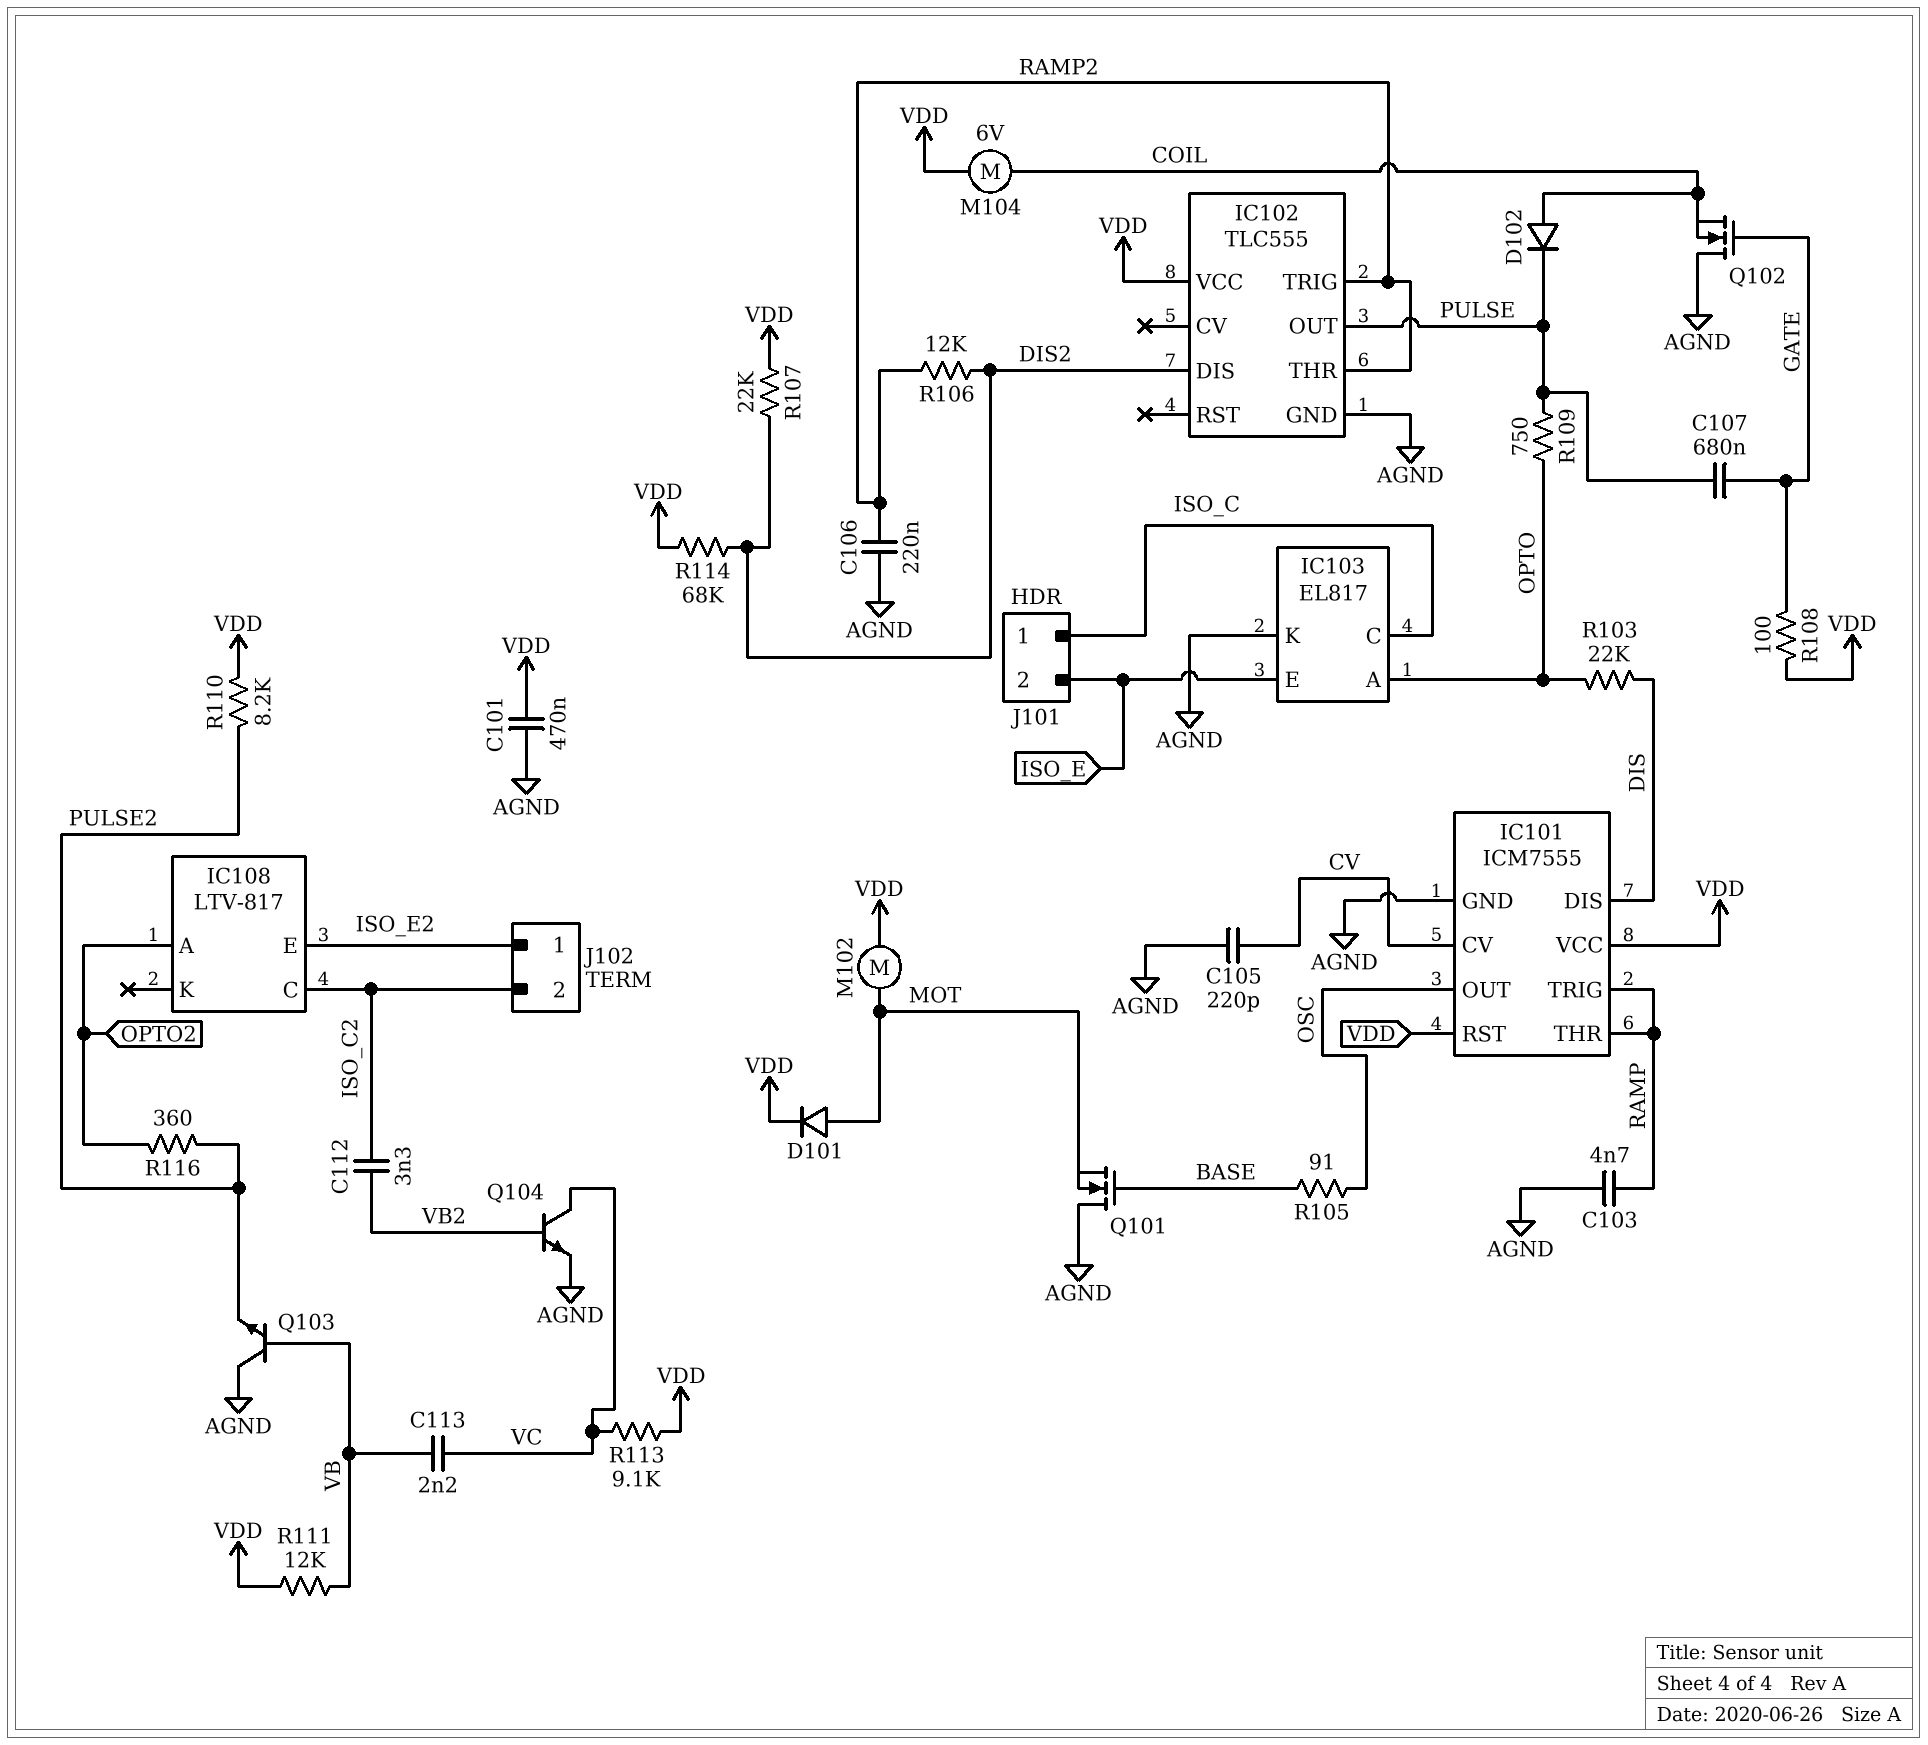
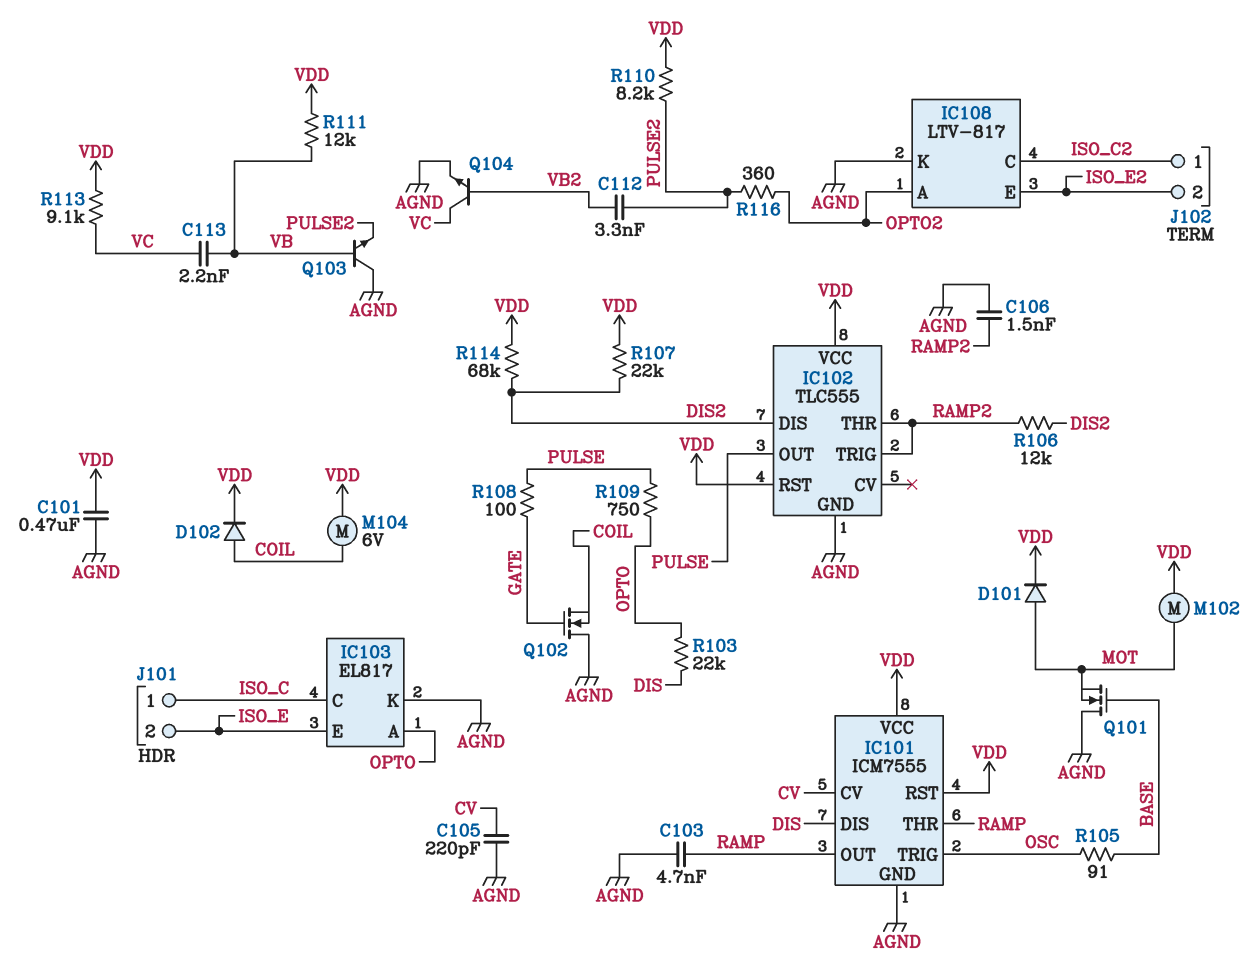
C106: 220nF (AGND, RAMP2) -> 1.5nF (AGND, RAMP2)
C107: 680nF (GATE, PULSE) -> none
C112: 3.3nF (ISO_C2, VB2) -> 3.3nF (PULSE2, VB2)
D102: diode (A COIL, K PULSE) -> diode (A COIL, K VDD)
IC101 pin OUT: OSC -> RAMP
IC101 pin TRIG: RAMP -> OSC
IC102 pin RST: none -> VDD
IC108 pin K: none -> AGND
J102 pin 1: ISO_E2 -> ISO_C2
J102 pin 2: ISO_C2 -> ISO_E2
R108: 100 (GATE, VDD) -> 100 (GATE, PULSE)

